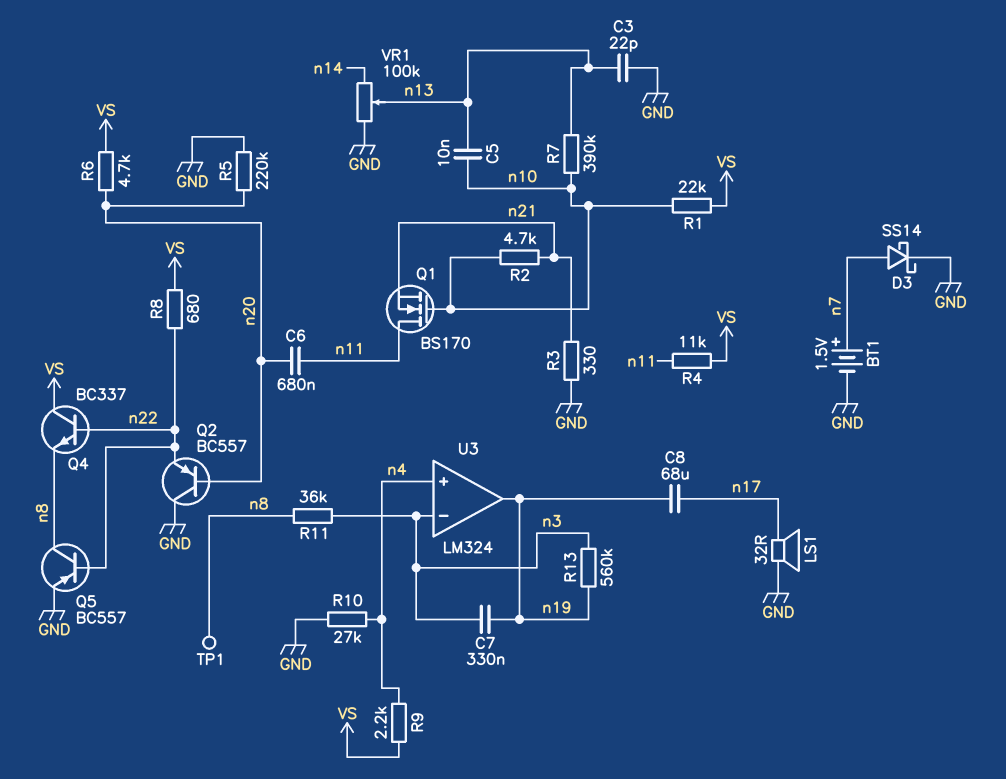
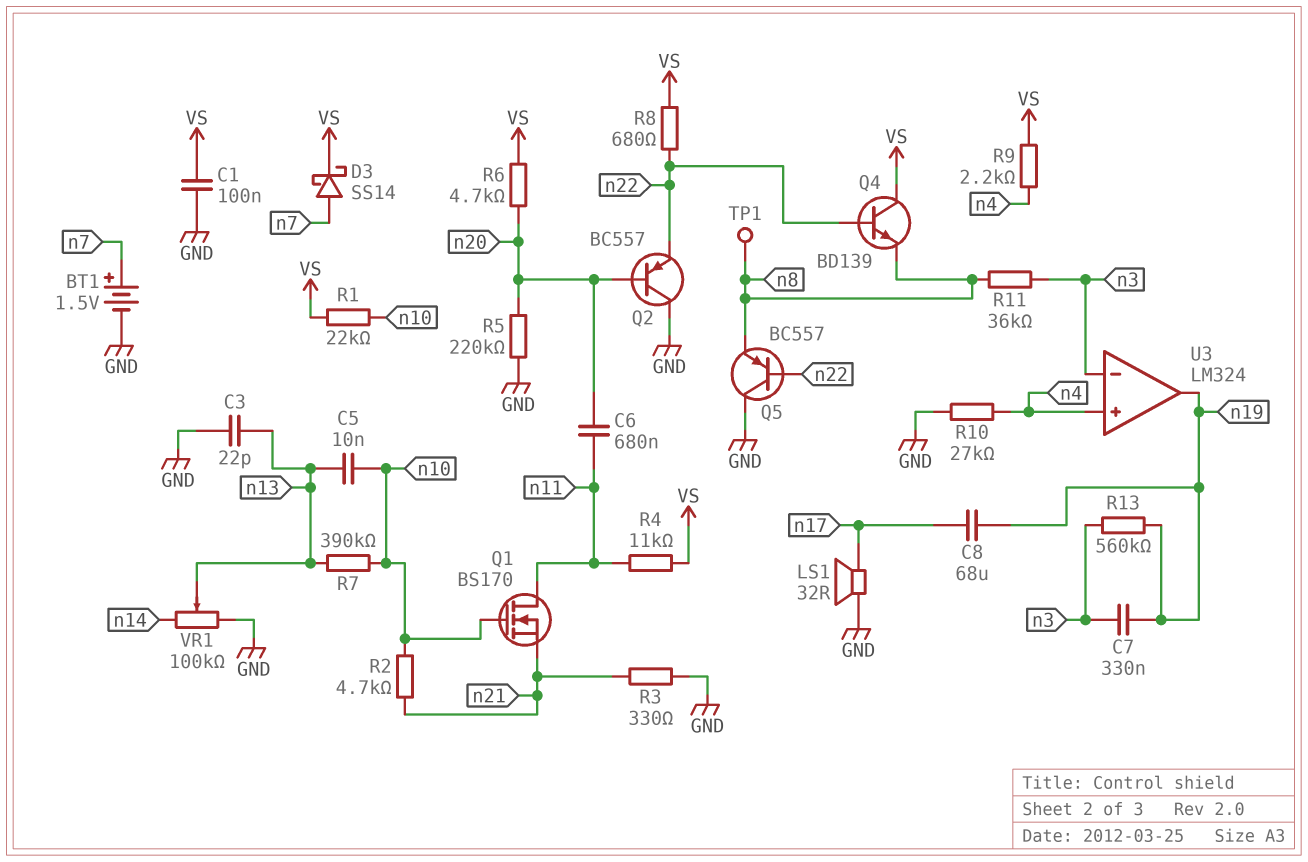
C1: none -> 100nF (GND, VS)
D3: schottky SS14 (A n7, K GND) -> schottky SS14 (A n7, K VS)
Q4: NPN BC337 (B n22, C VS, E n8) -> NPN BD139 (B n22, C VS, E n8)
Q5: PNP BC557 (B n22, C n8, E GND) -> PNP BC557 (B n22, C GND, E n8)

